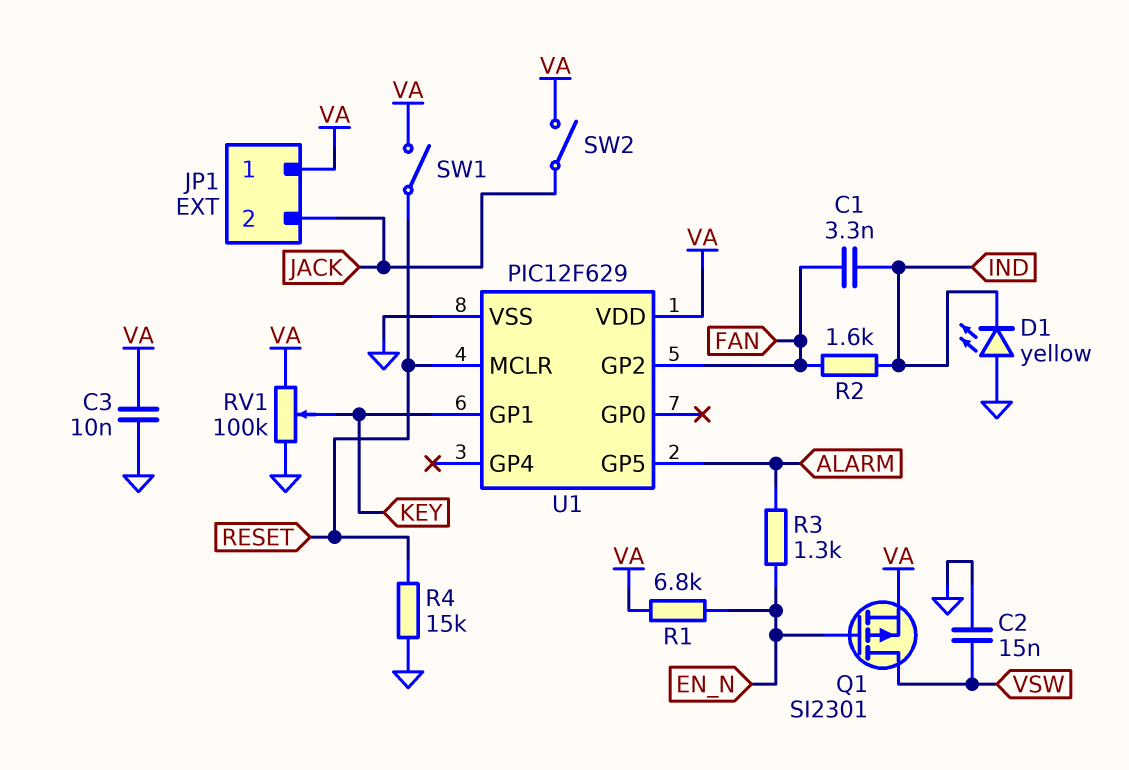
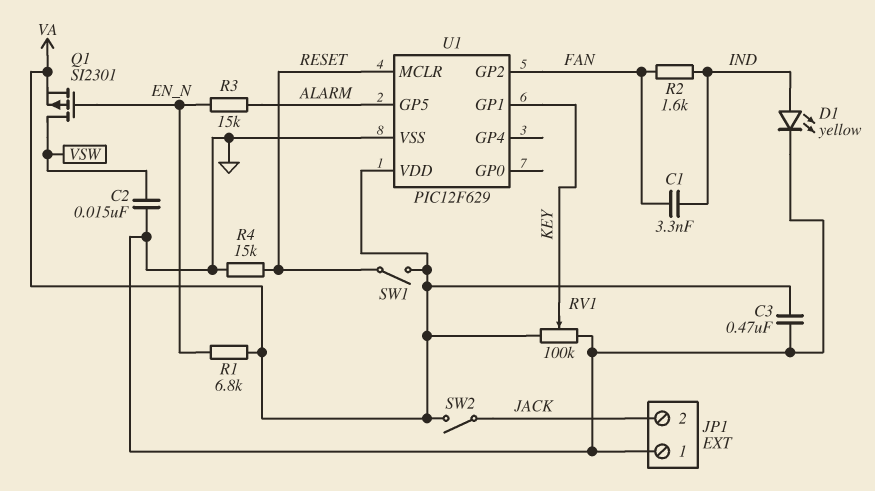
C3: 10nF (GND, VA) -> 470nF (GND, VA)
D1: LED yellow (A GND, K IND) -> LED yellow (A IND, K GND)
JP1 pin 1: VA -> GND
R3: 1.3k (ALARM, EN_N) -> 15k (ALARM, EN_N)

